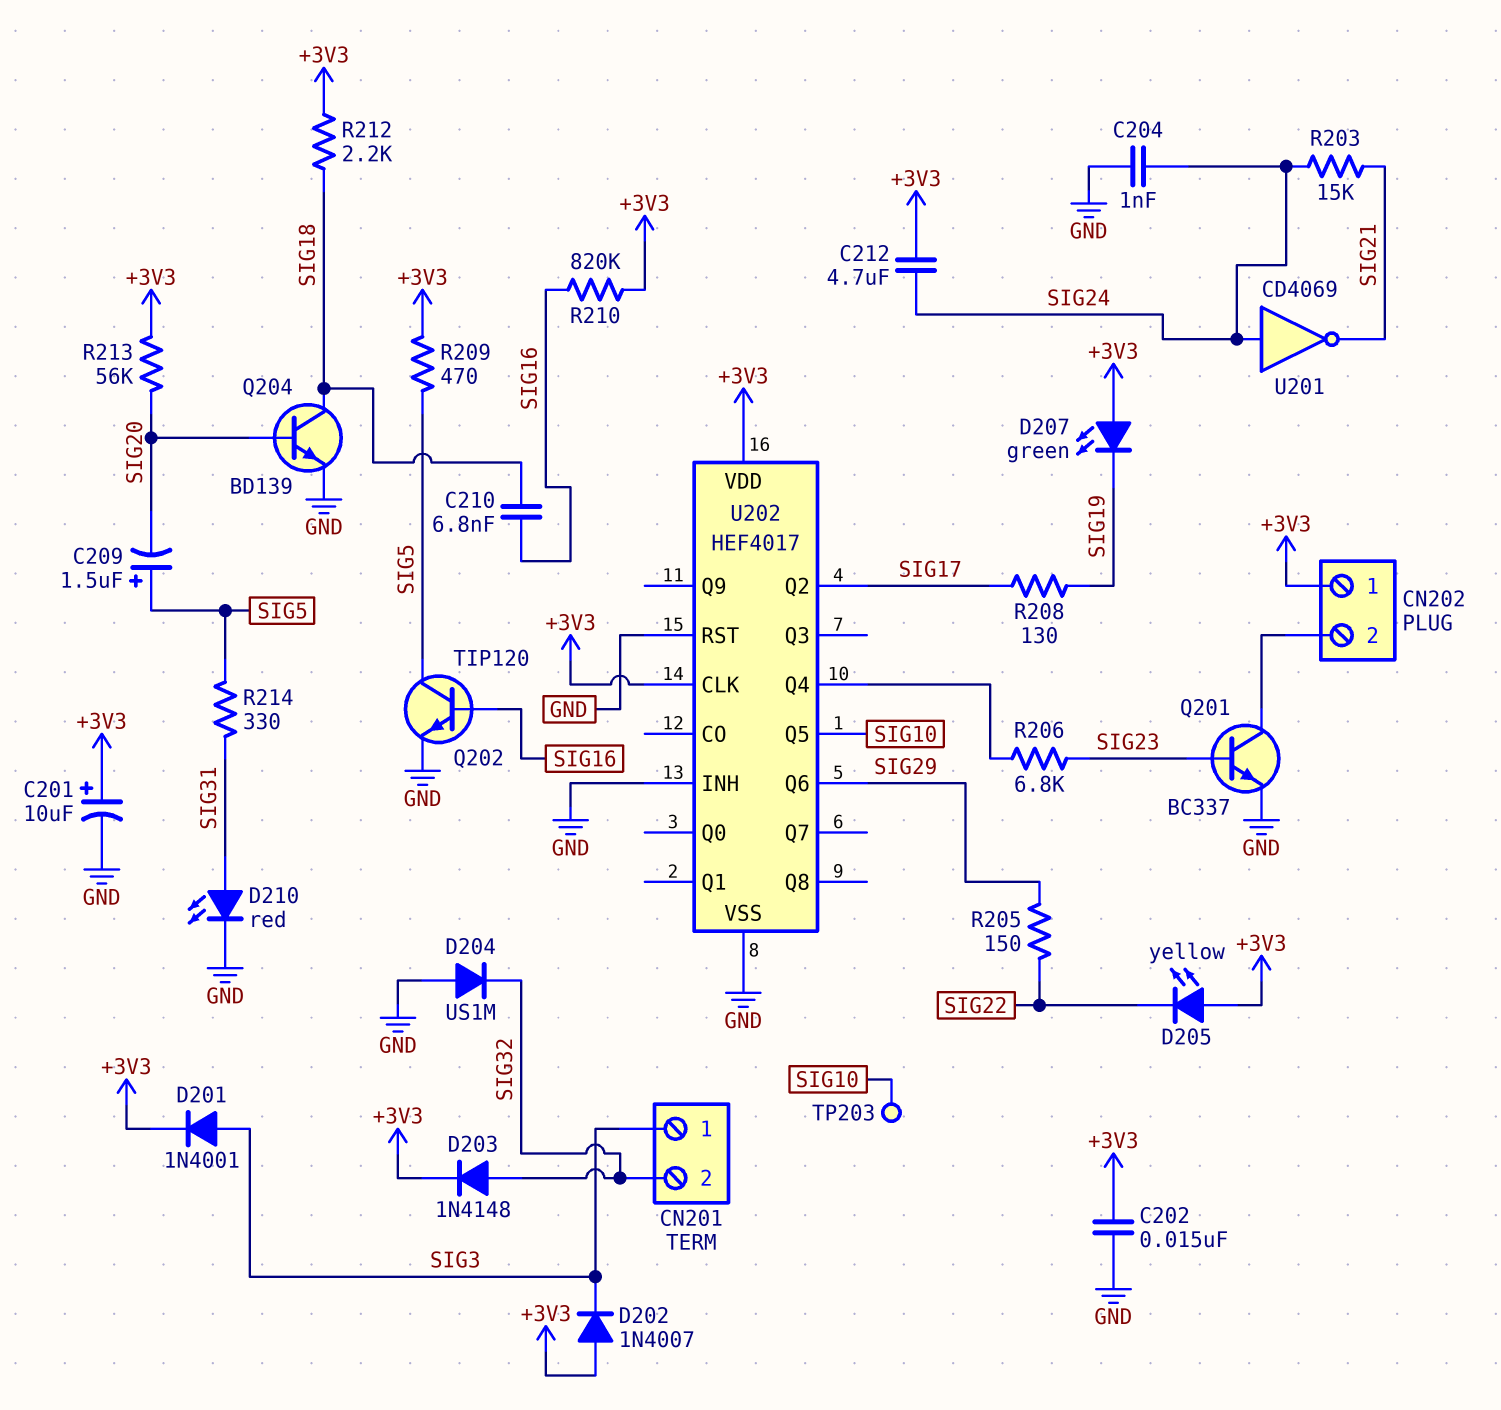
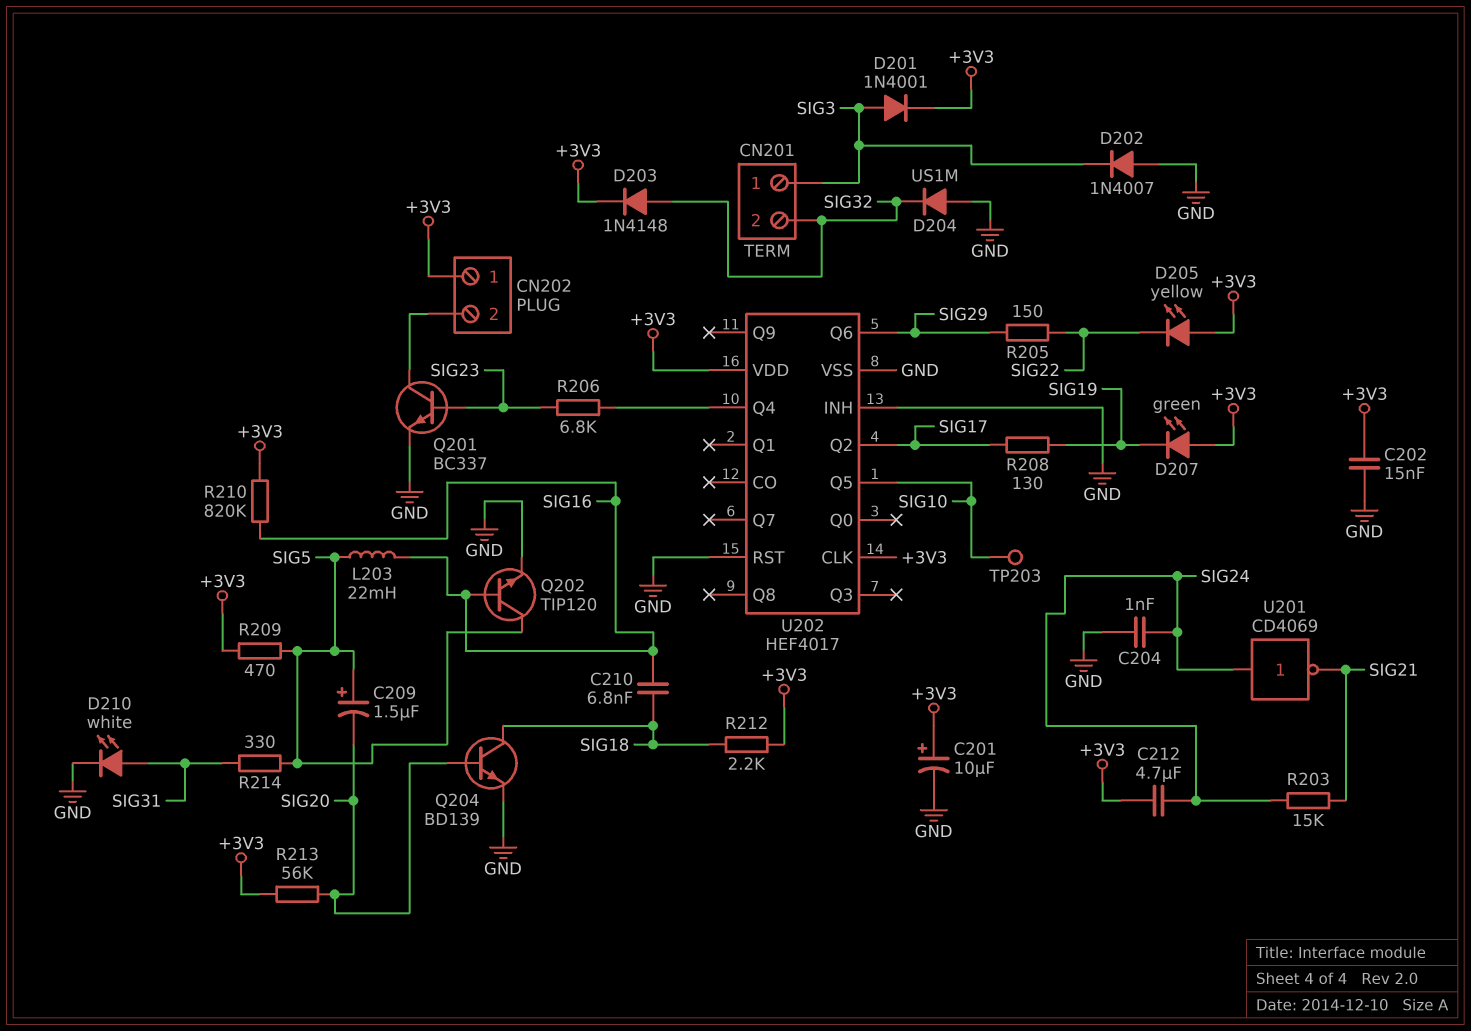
D202: diode 1N4007 (A +3V3, K SIG3) -> diode 1N4007 (A GND, K SIG3)
D210: LED red (A SIG31, K GND) -> LED white (A SIG31, K GND)
L203: none -> 22mH (SIG5, SIG16)

